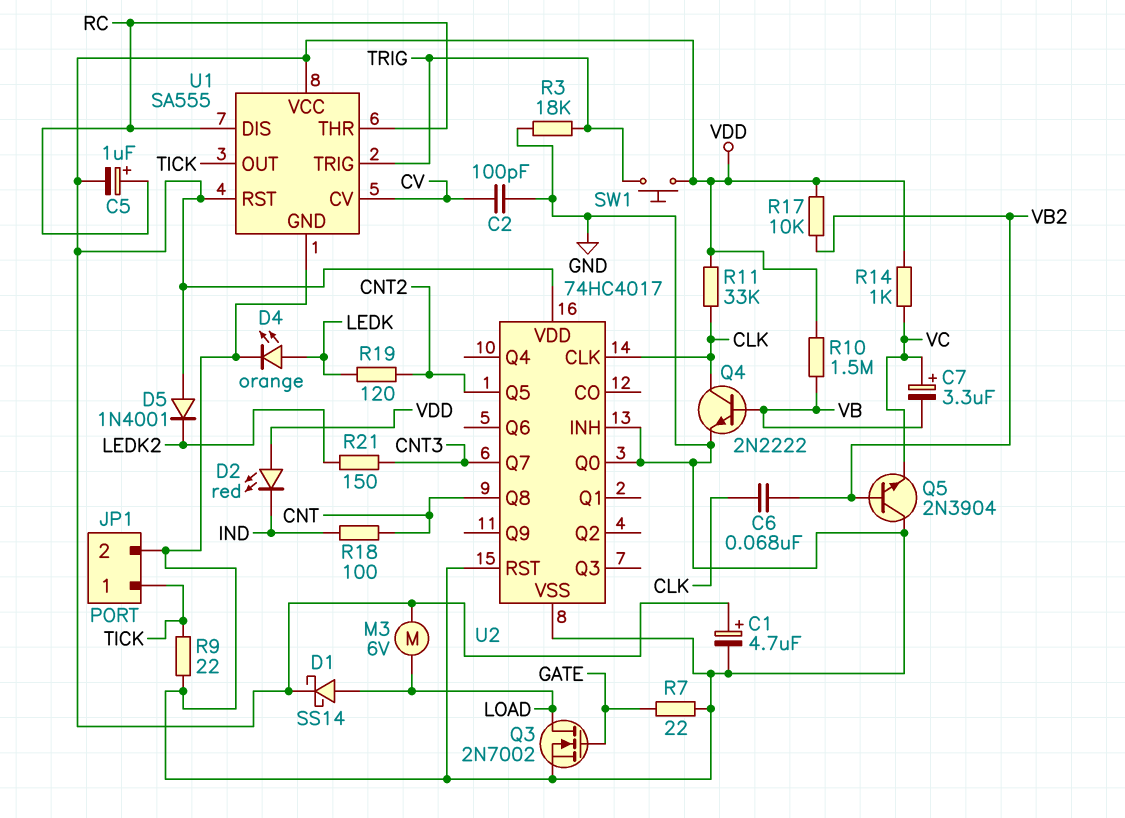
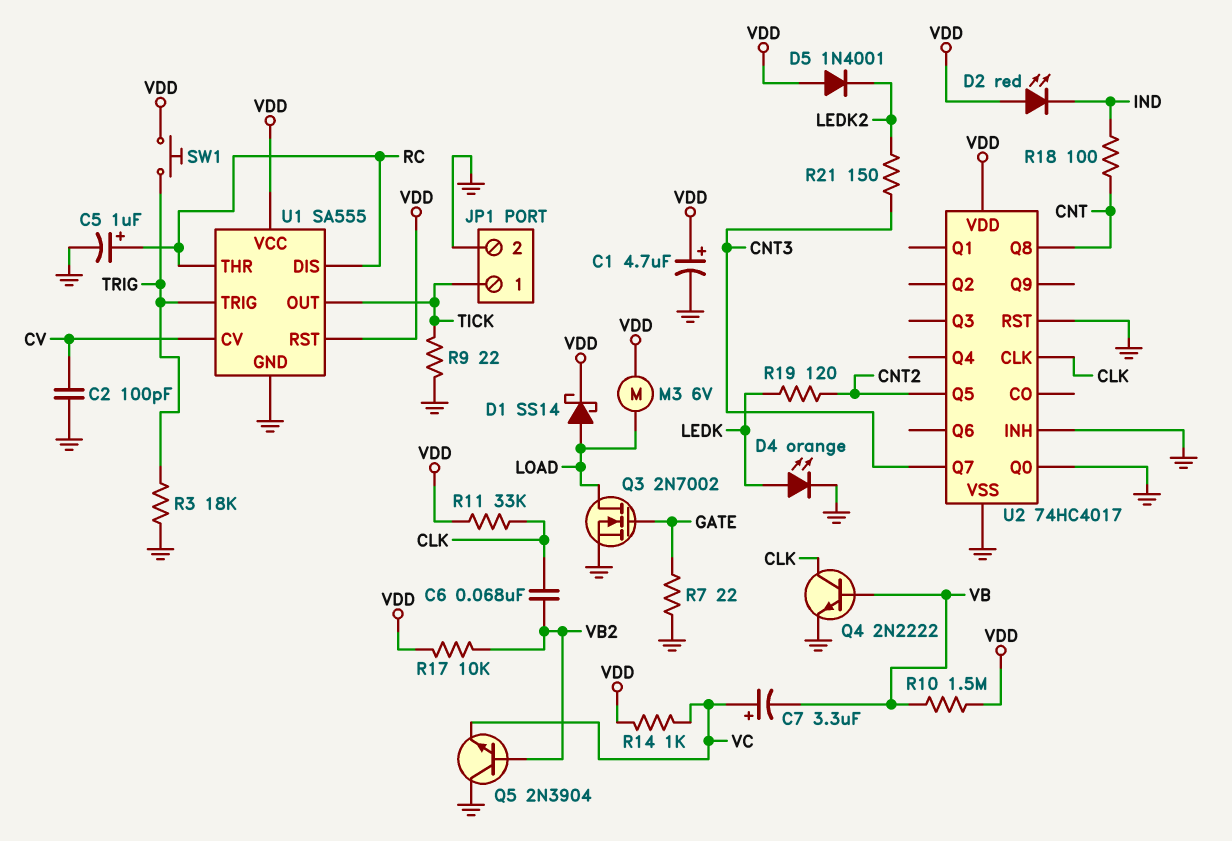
C5: 1uF (plus RC, minus VDD) -> 1uF (plus RC, minus GND)

